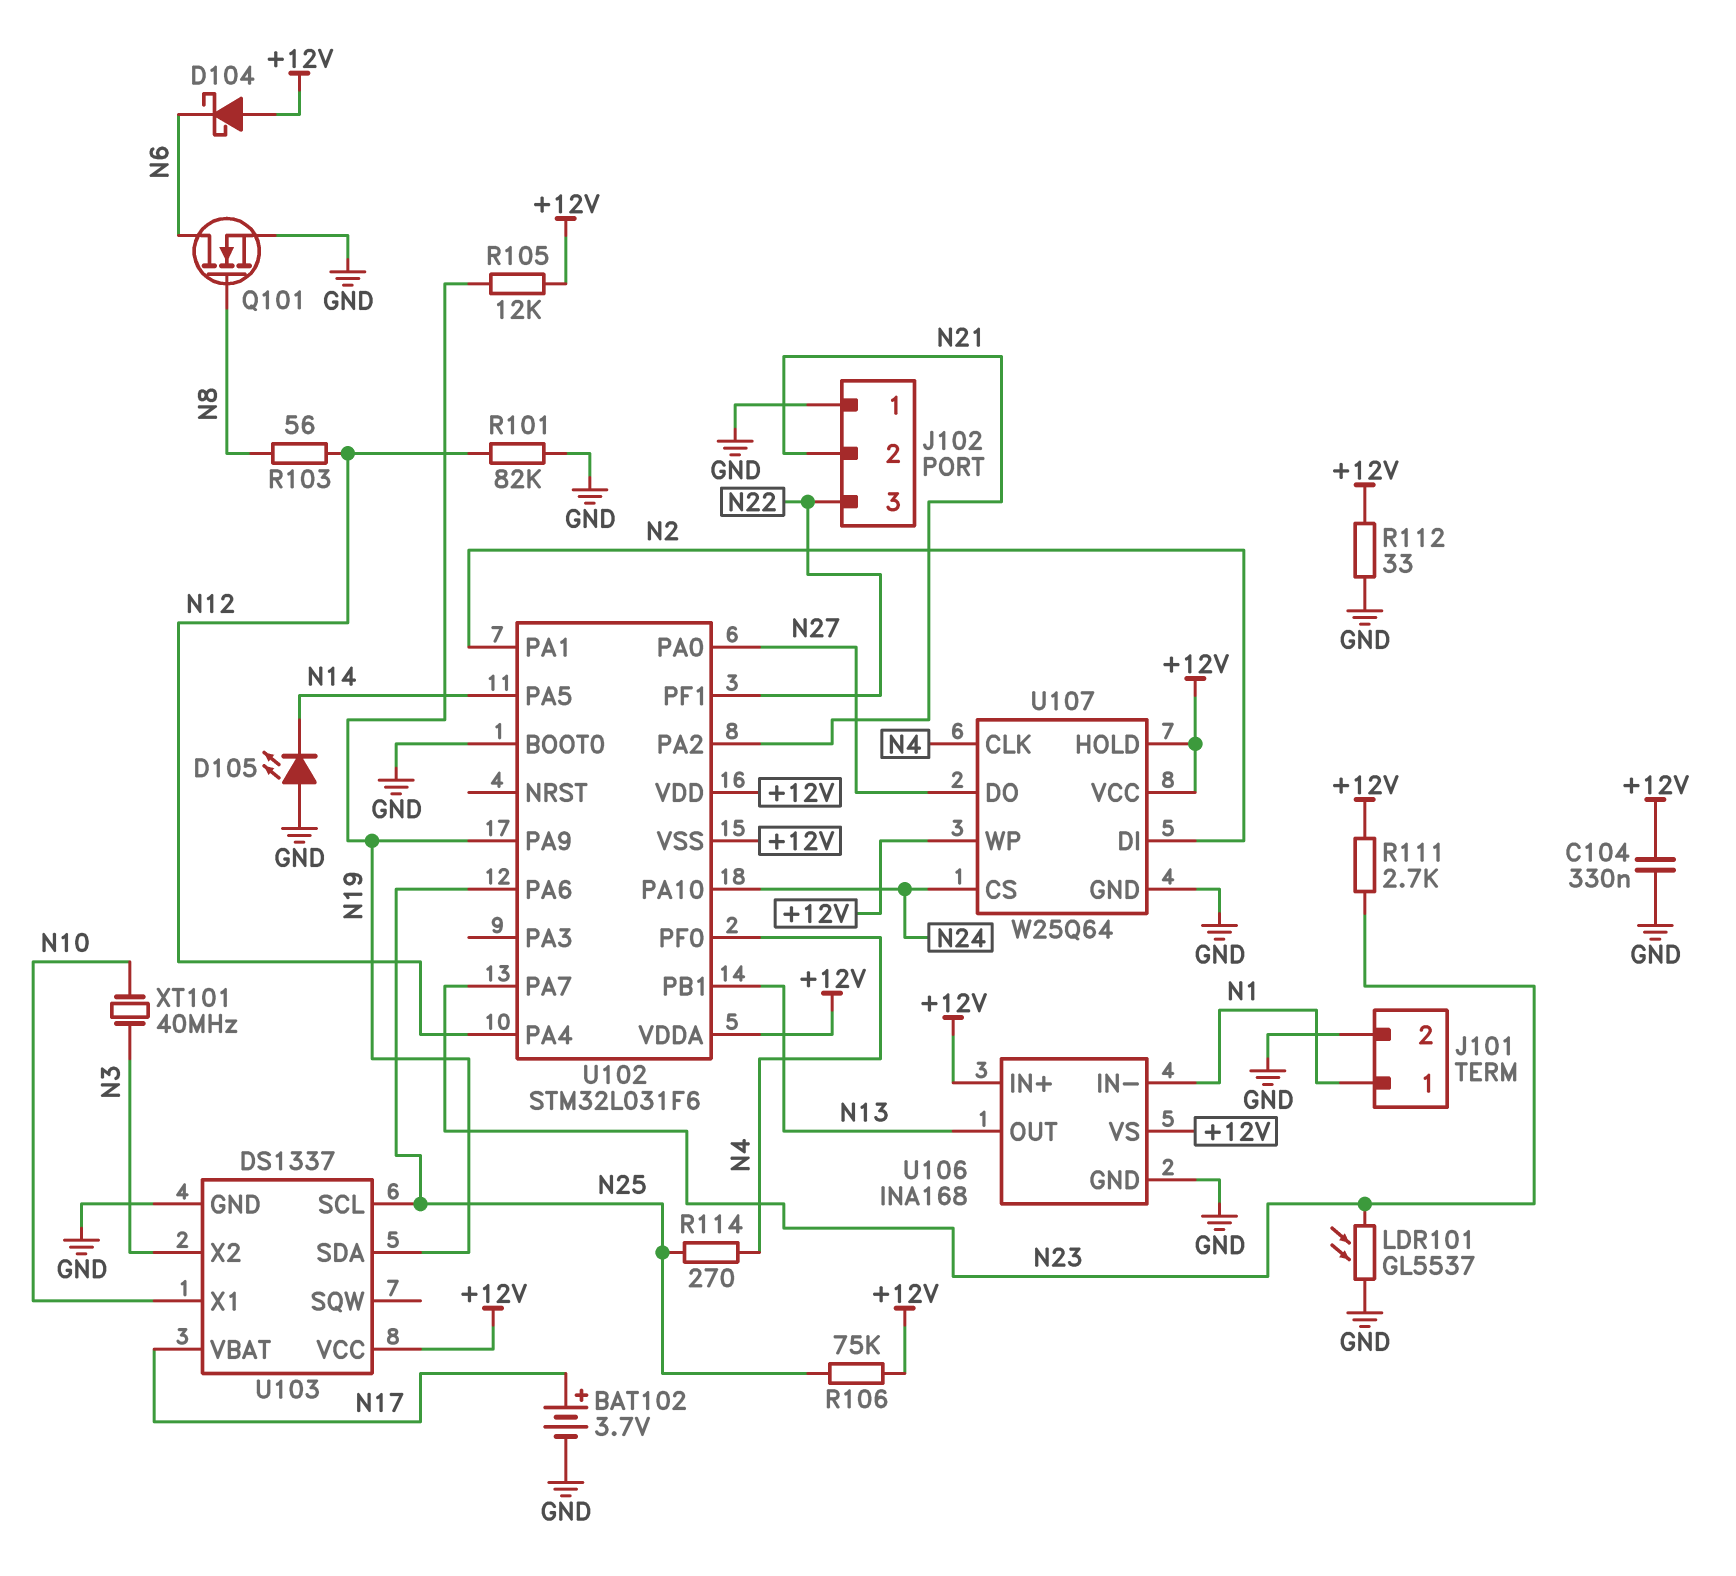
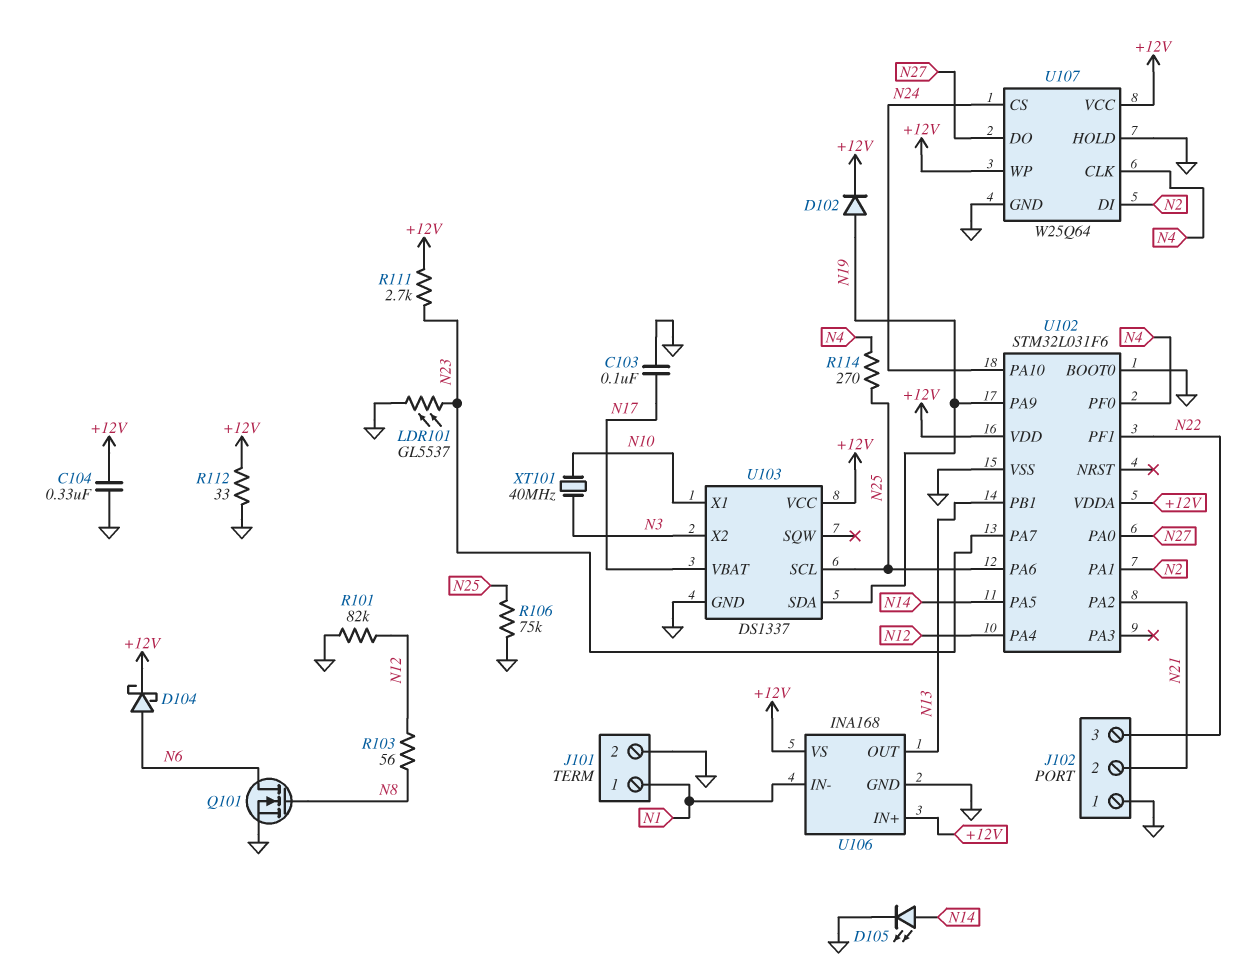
BAT102: 3.7V (plus N17, minus GND) -> none
C103: none -> 100nF (GND, N17)
D102: none -> diode (A N19, K +12V)
D104: schottky (A +12V, K N6) -> schottky (A N6, K +12V)
D105: LED (A GND, K N14) -> LED (A N14, K GND)
R105: 12k (+12V, N19) -> none
R106: 75k (+12V, N25) -> 75k (GND, N25)
U102 pin VSS: +12V -> GND
U107 pin HOLD: +12V -> GND

